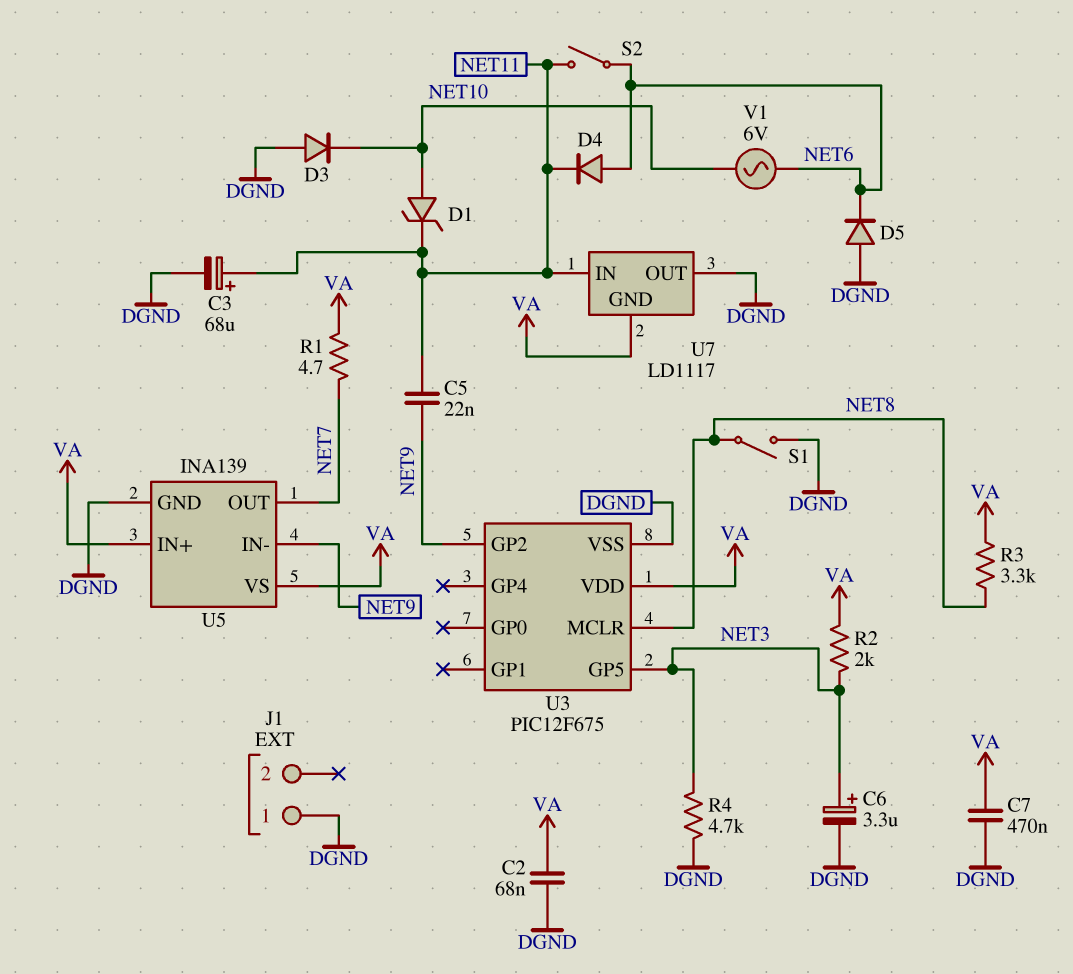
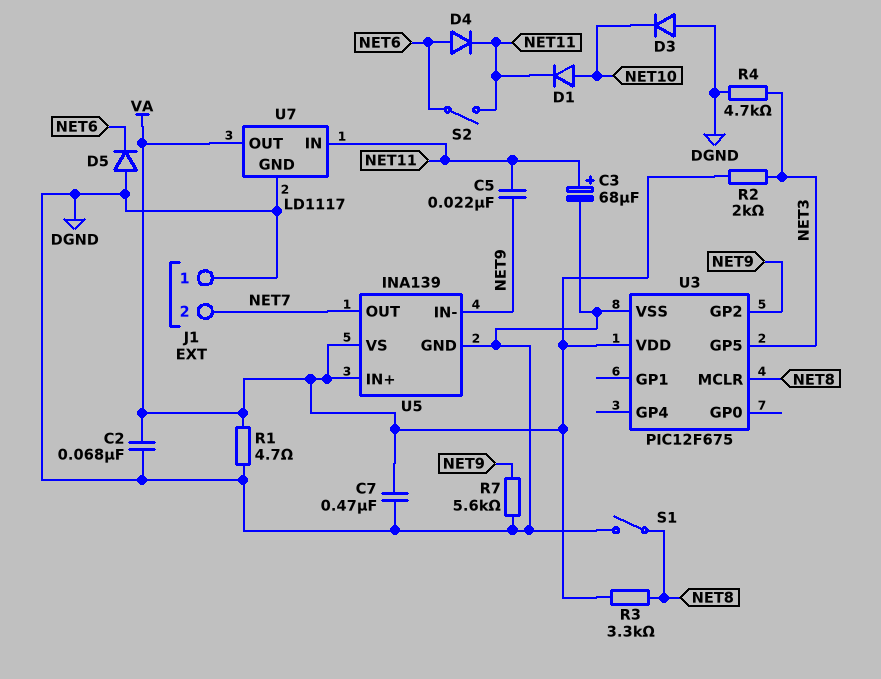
C6: 3.3uF (plus NET3, minus DGND) -> none
D1: zener (A NET10, K NET11) -> diode (A NET10, K NET11)
J1 pin 2: none -> NET7
R1: 4.7 (NET7, VA) -> 4.7 (DGND, VA)
R7: none -> 5.6k (DGND, NET9)
U7 pin GND: VA -> DGND
U7 pin OUT: DGND -> VA
V1: AC 6V (NET6, NET10) -> none

